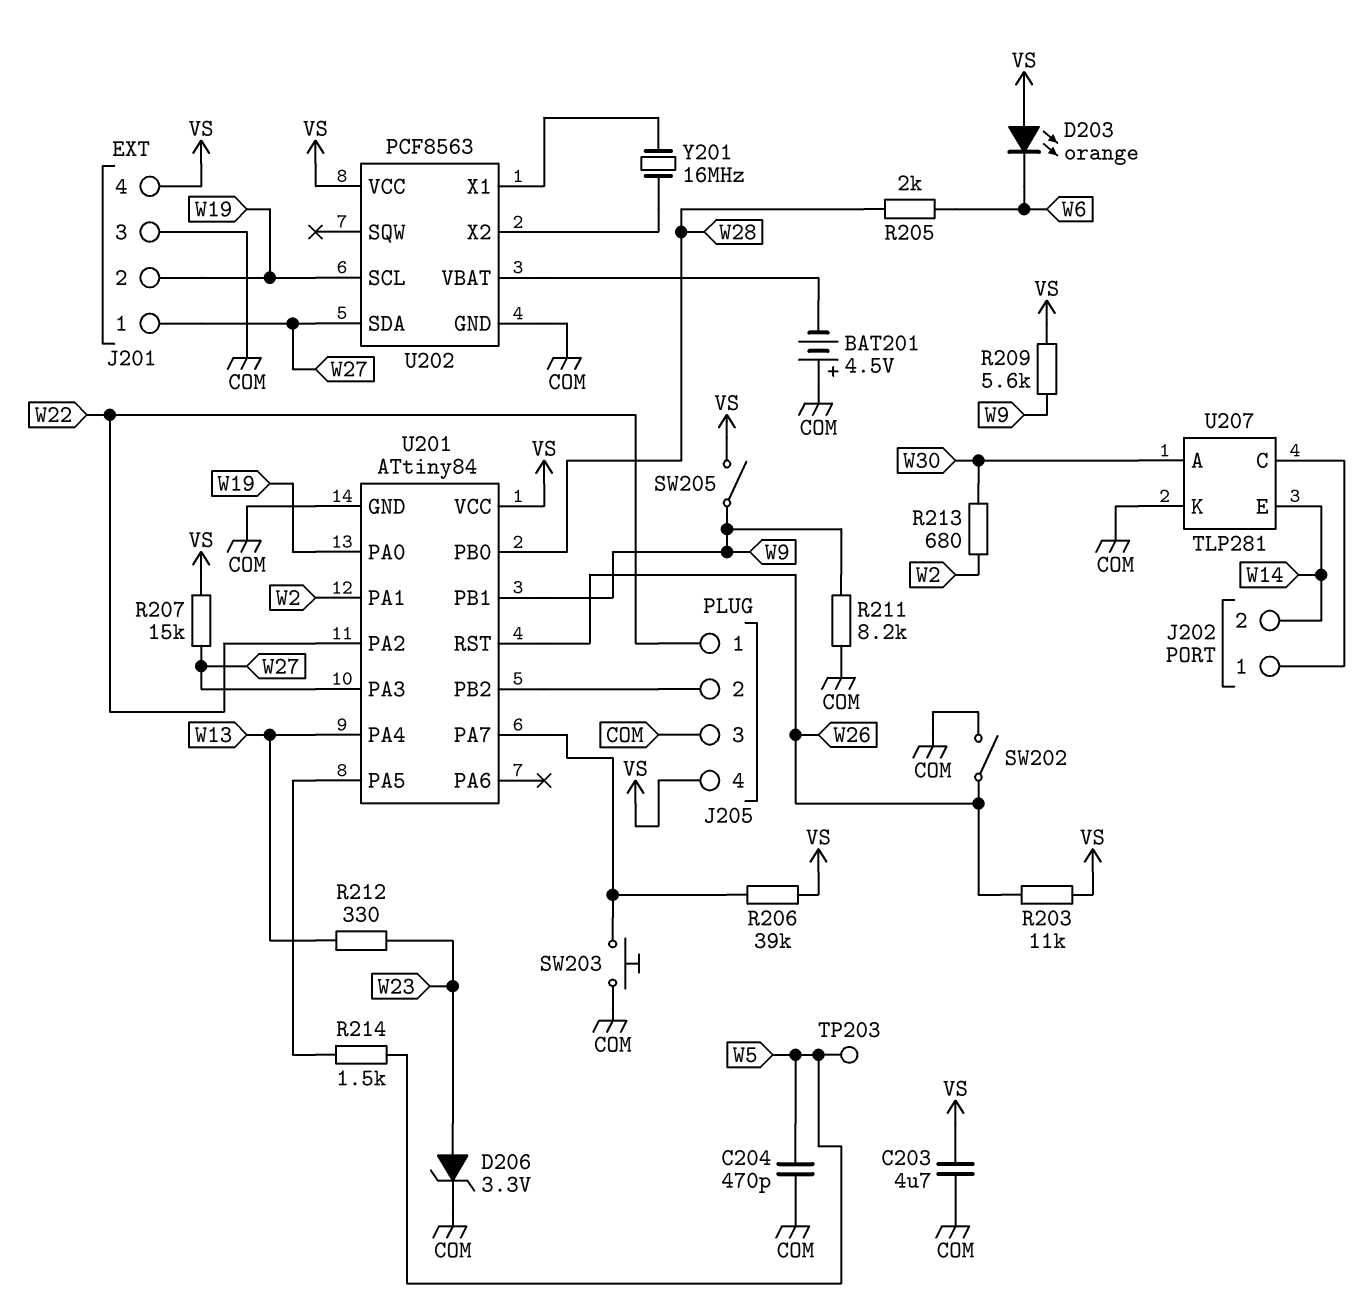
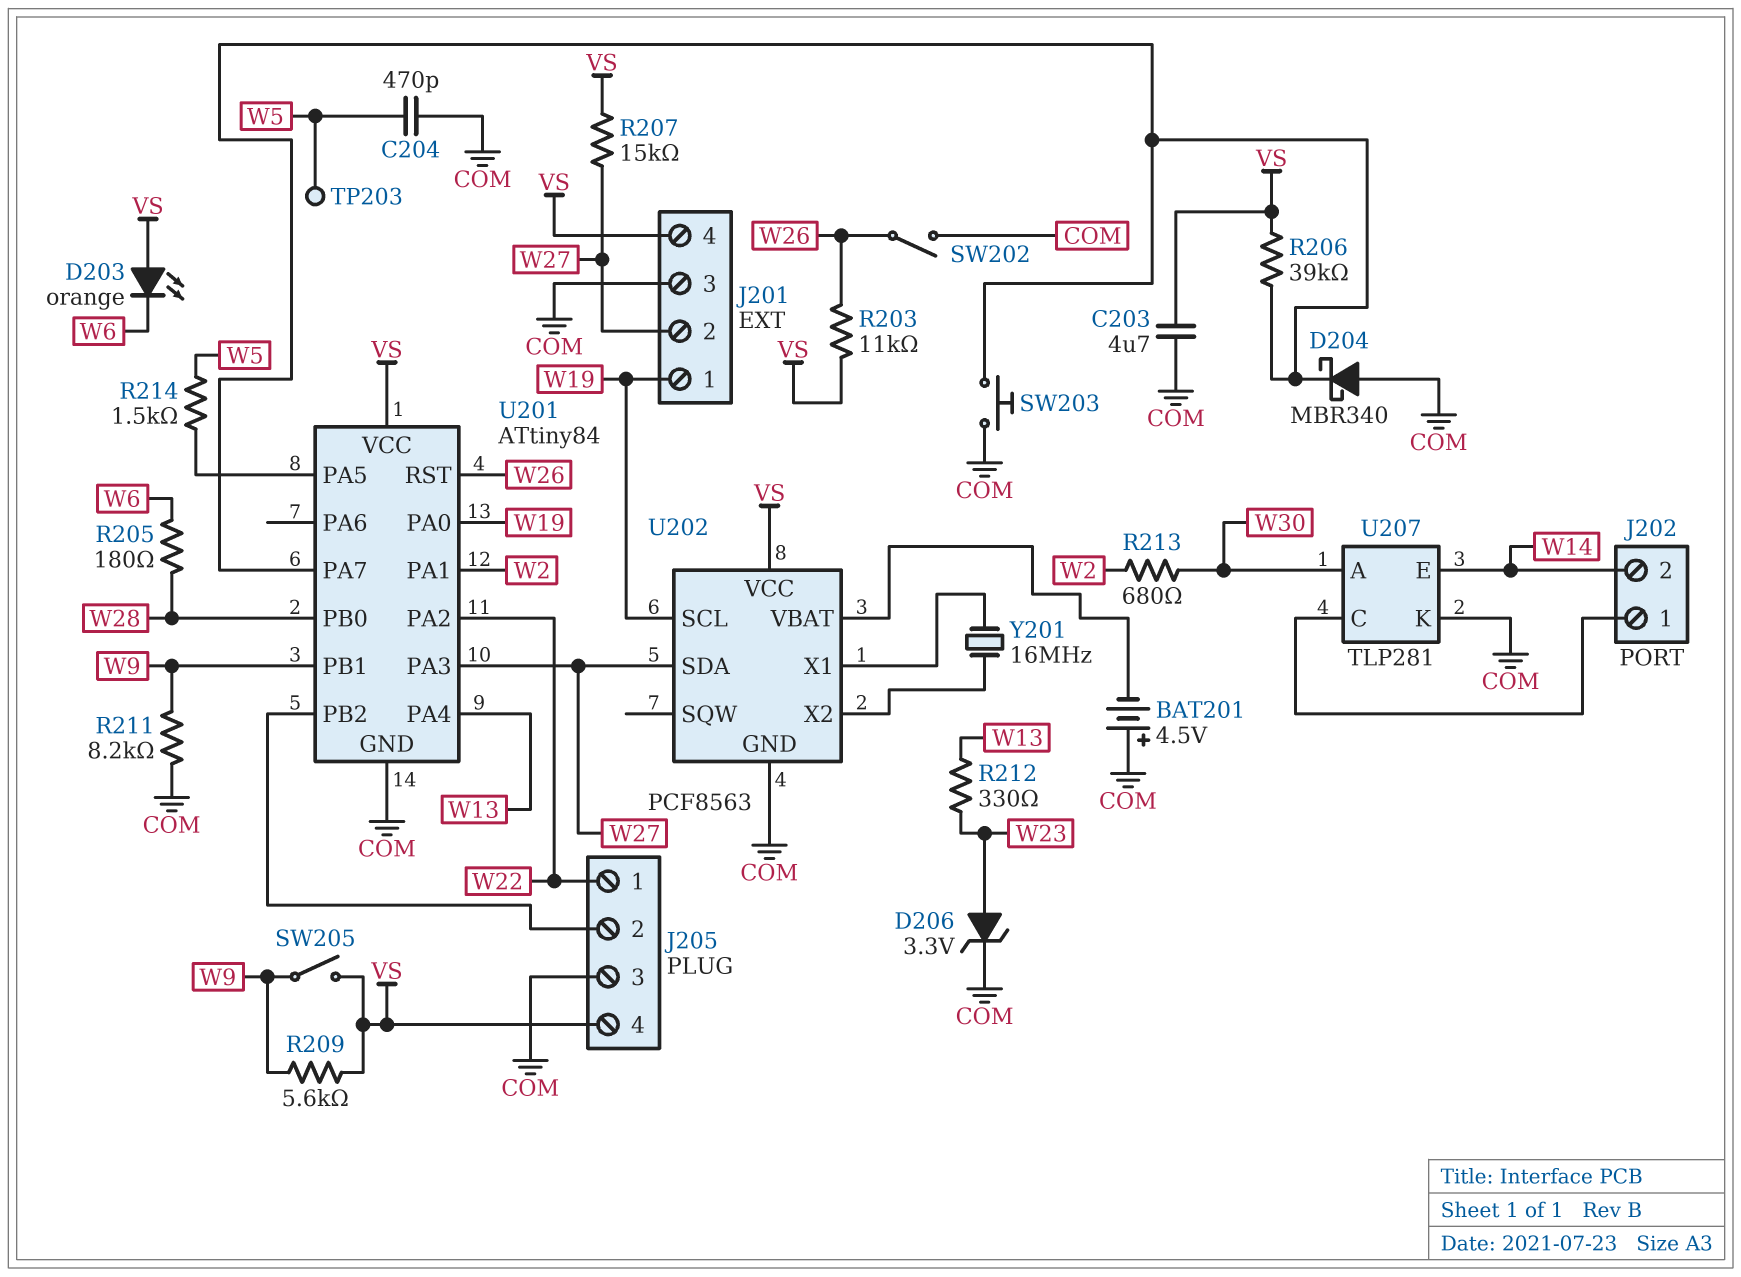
D204: none -> schottky MBR340 (A COM, K U201/PA7)
J201 pin 1: W27 -> W19
J201 pin 2: W19 -> W27
R205: 2k (W6, W28) -> 180 (W6, W28)

